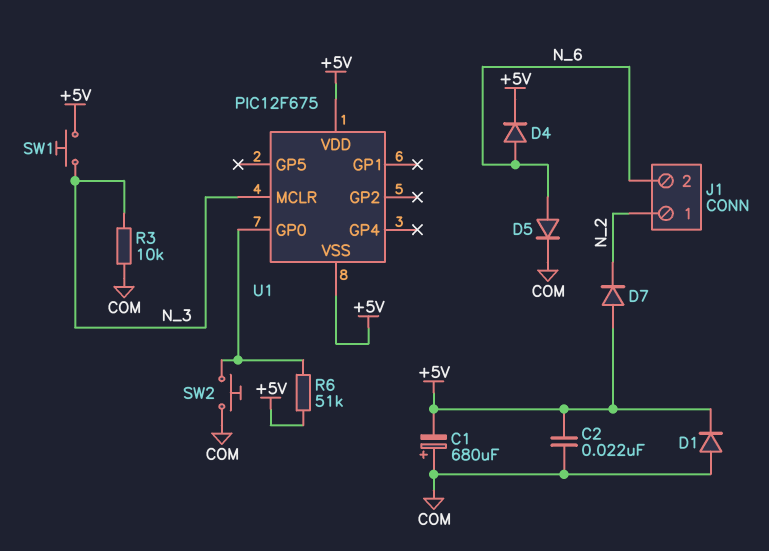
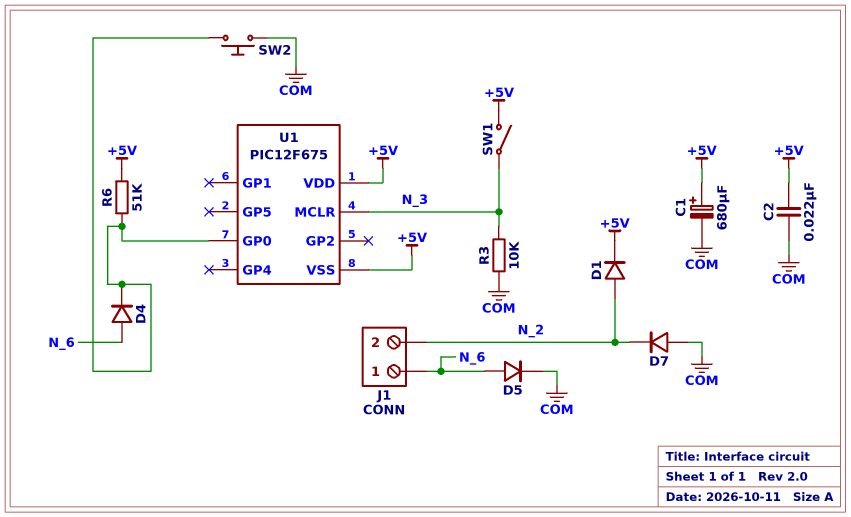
C1: 680uF (plus COM, minus +5V) -> 680uF (plus +5V, minus COM)
D1: diode (A COM, K +5V) -> diode (A N_2, K +5V)
D4: diode (A N_6, K +5V) -> diode (A N_6, K U1/GP0)
D7: diode (A +5V, K N_2) -> diode (A COM, K N_2)
J1 pin 1: N_2 -> N_6
J1 pin 2: N_6 -> N_2
SW1: button (+5V, N_3) -> switch (+5V, N_3)

